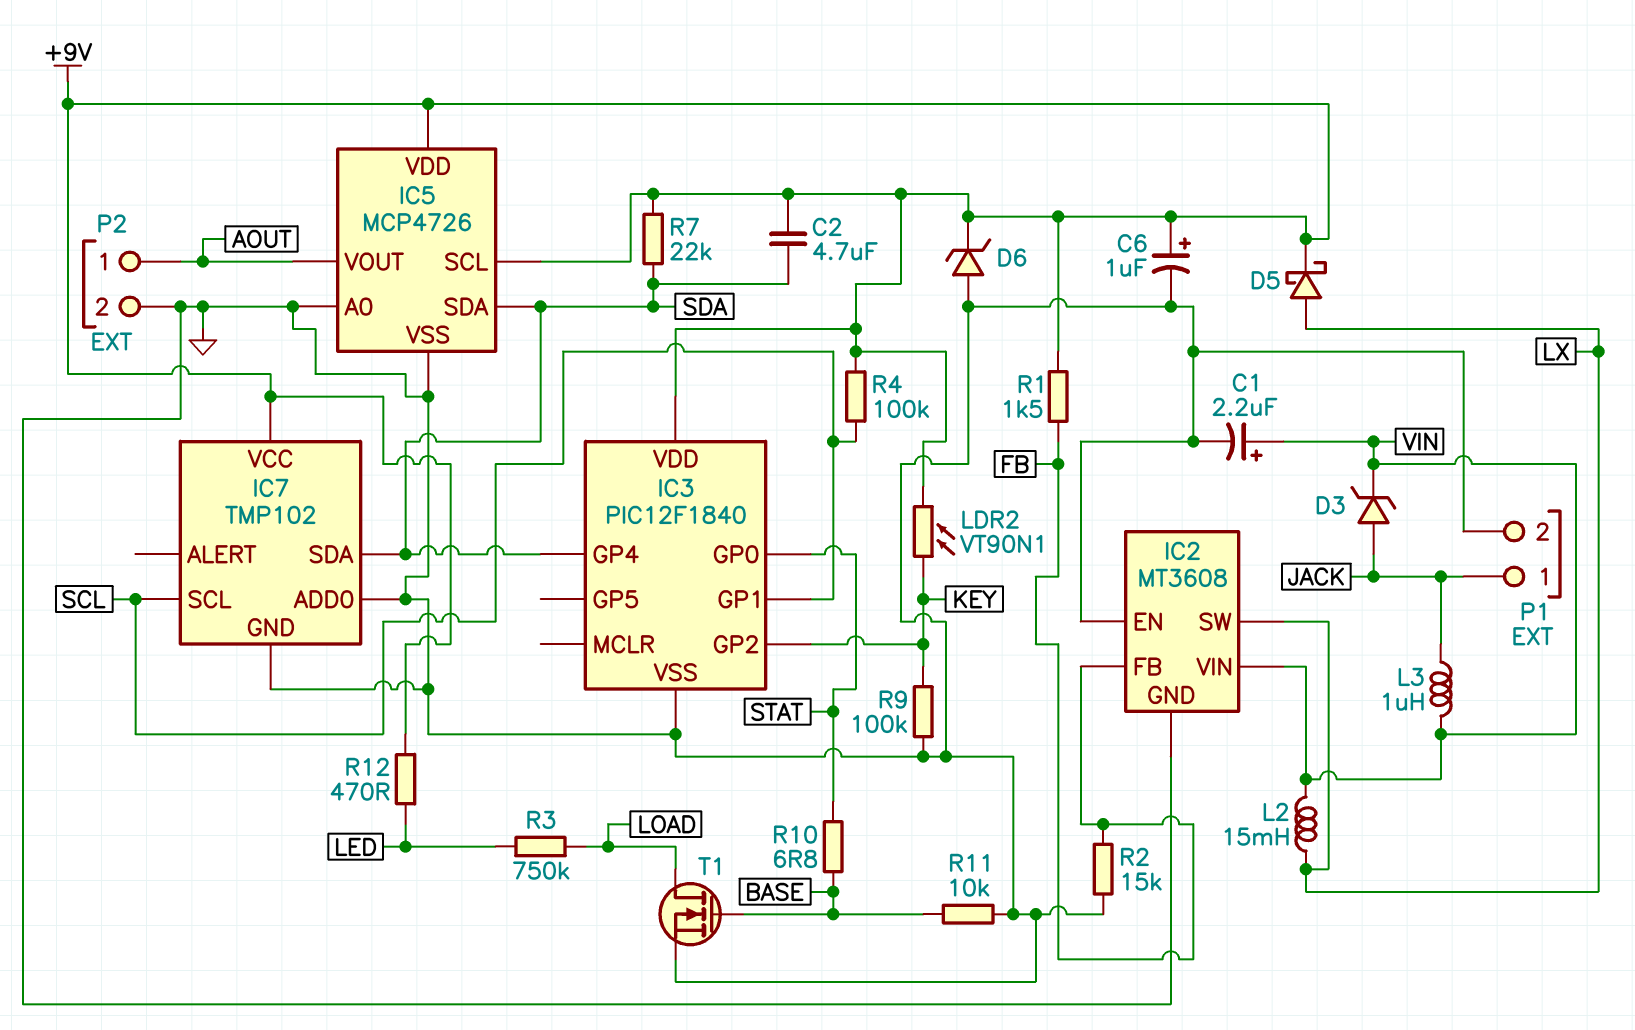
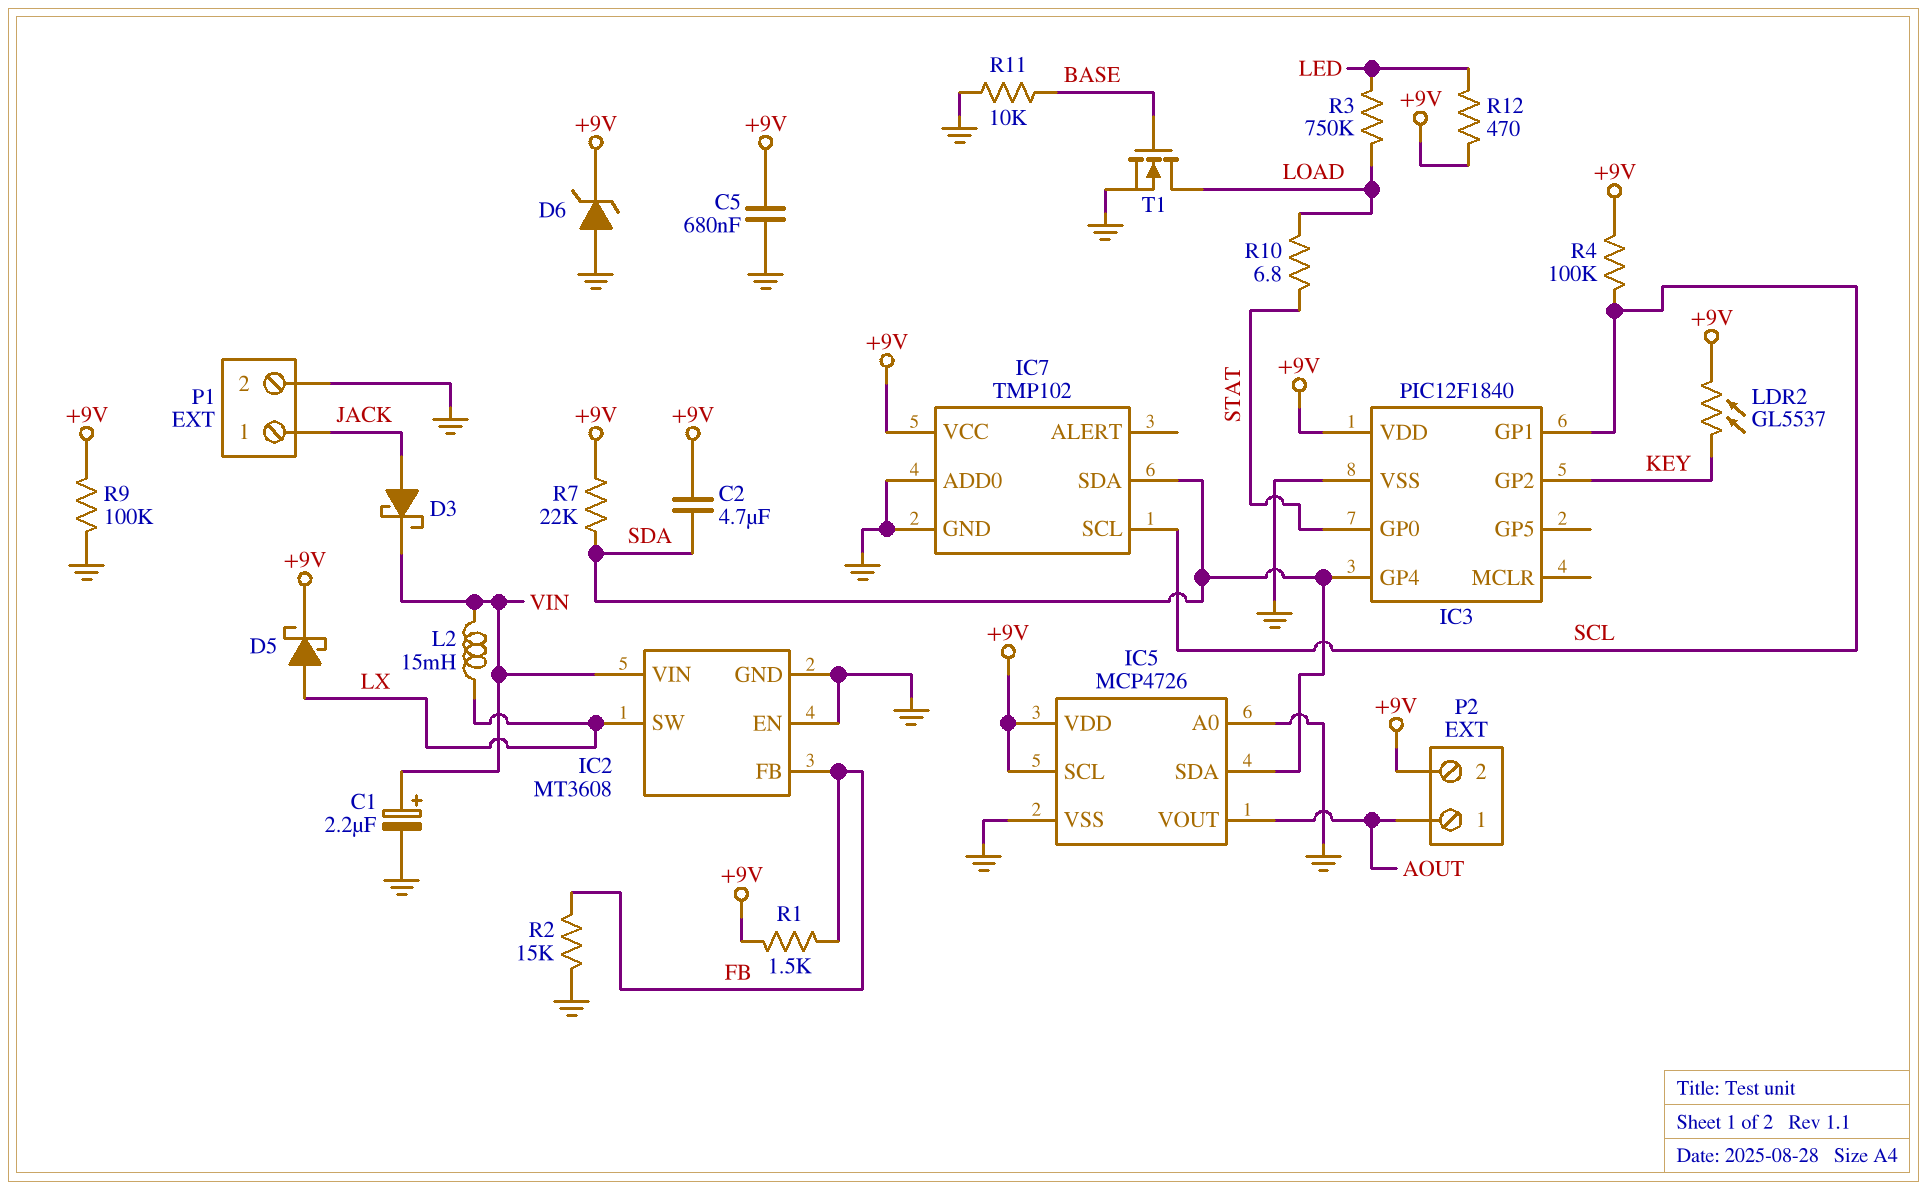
C5: none -> 680nF (+9V, GND)
C6: 1uF (plus +9V, minus GND) -> none
D3: zener (A JACK, K VIN) -> schottky (A JACK, K VIN)
L3: 1uH (JACK, VIN) -> none
LDR2: VT90N1 (+9V, KEY) -> GL5537 (+9V, KEY)
P2 pin 2: GND -> +9V
R9: 100k (GND, KEY) -> 100k (+9V, GND)
R10: 6.8 (BASE, STAT) -> 6.8 (LOAD, STAT)

